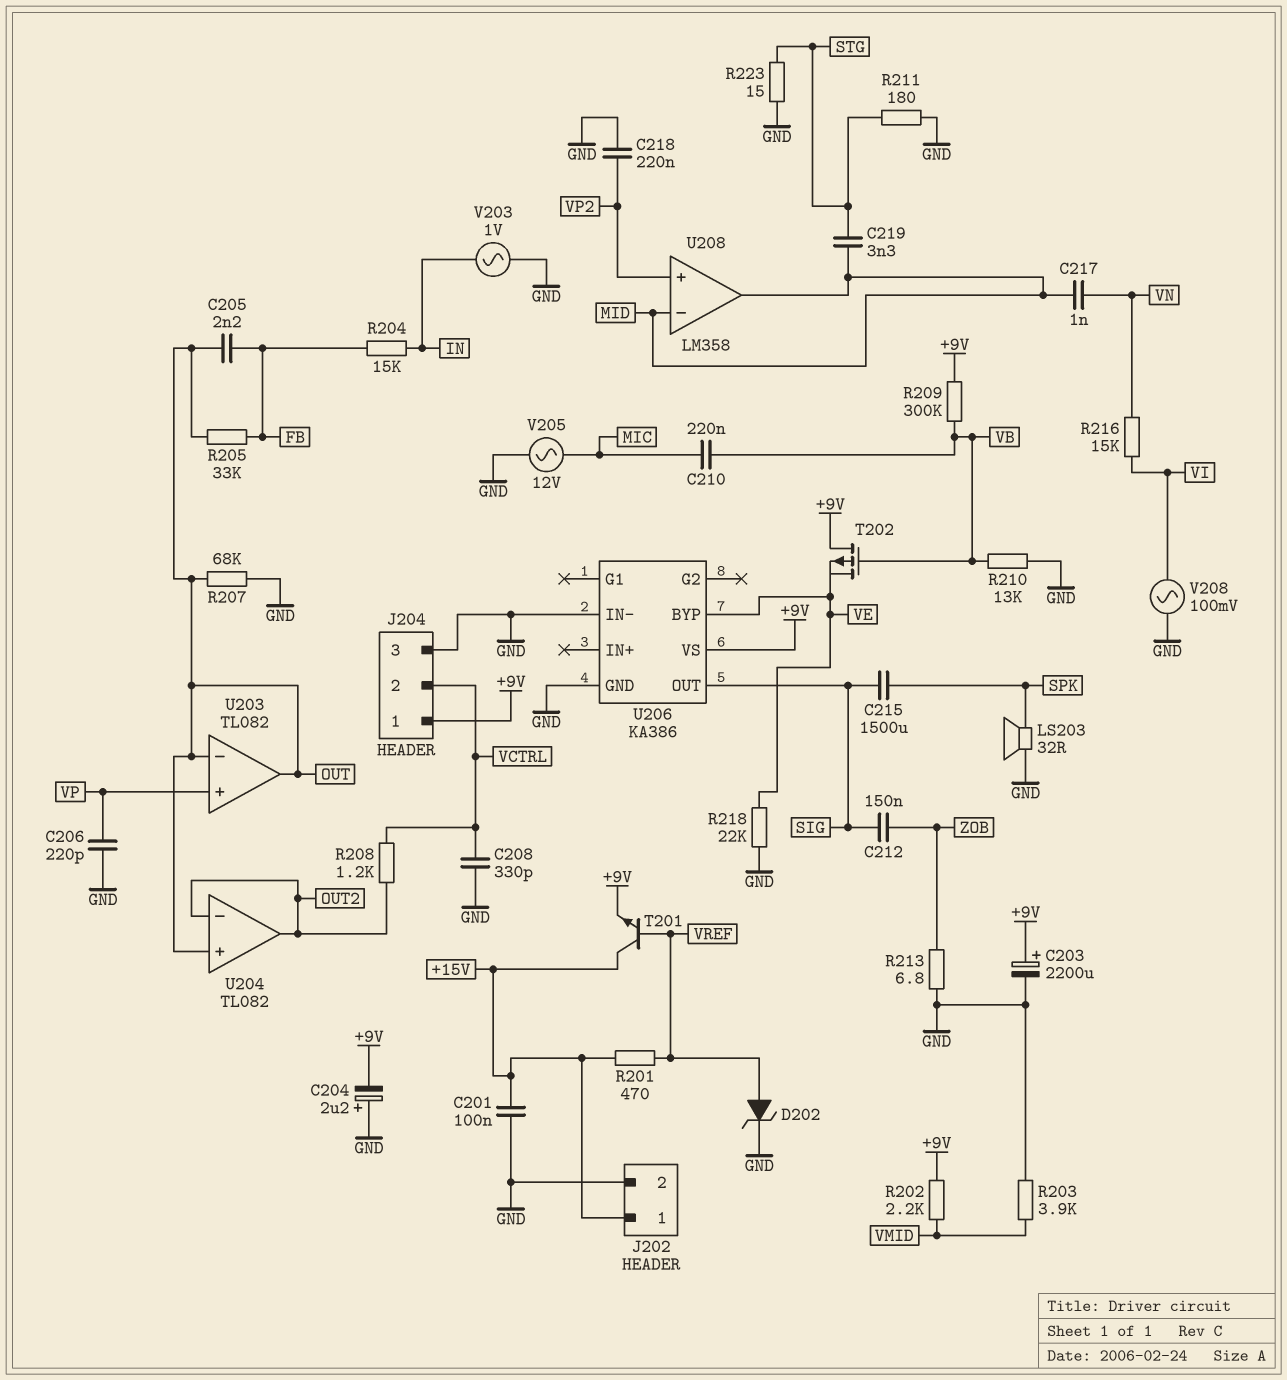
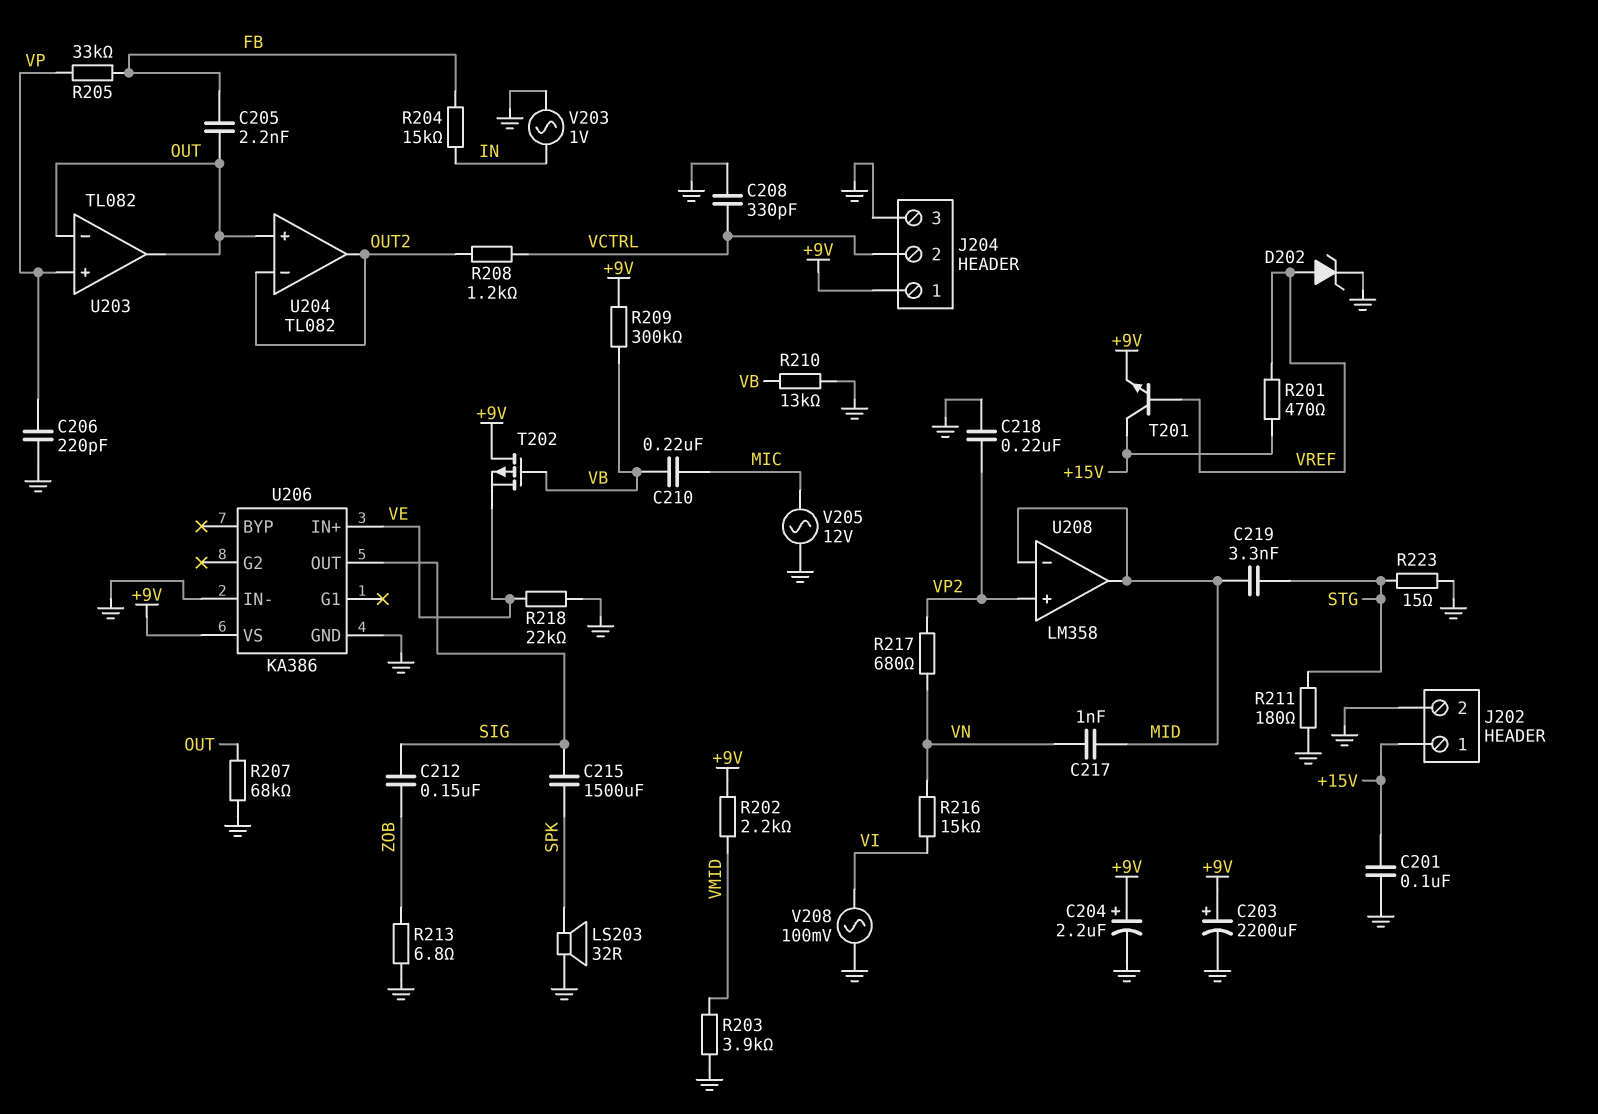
C204: 2.2uF (plus GND, minus +9V) -> 2.2uF (plus +9V, minus GND)
R205: 33k (FB, OUT) -> 33k (FB, VP)
R217: none -> 680 (VN, VP2)
U206 pin BYP: VE -> none
U206 pin IN+: none -> VE

